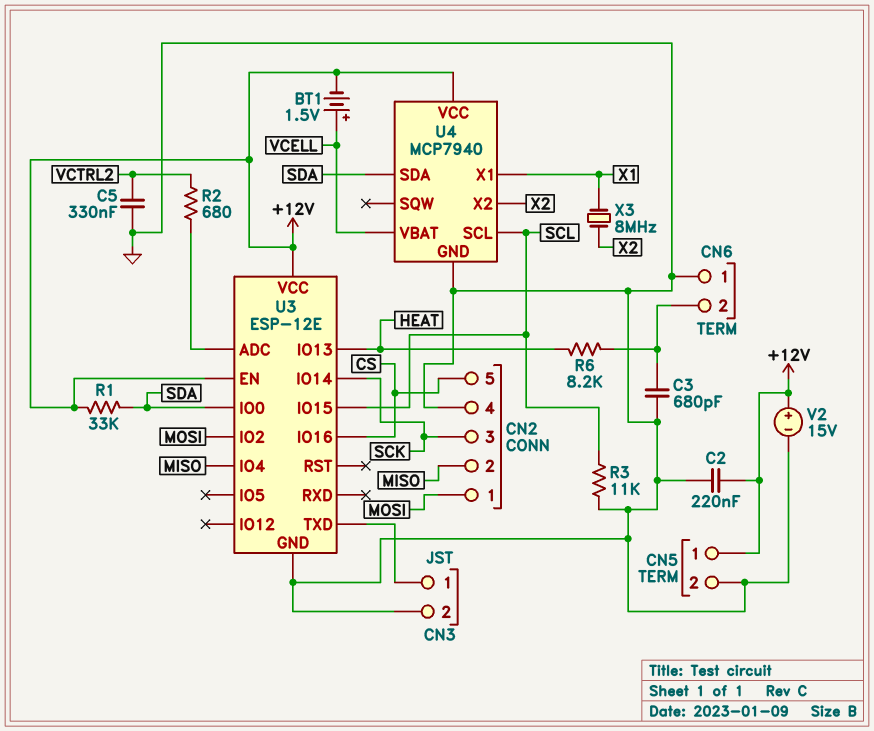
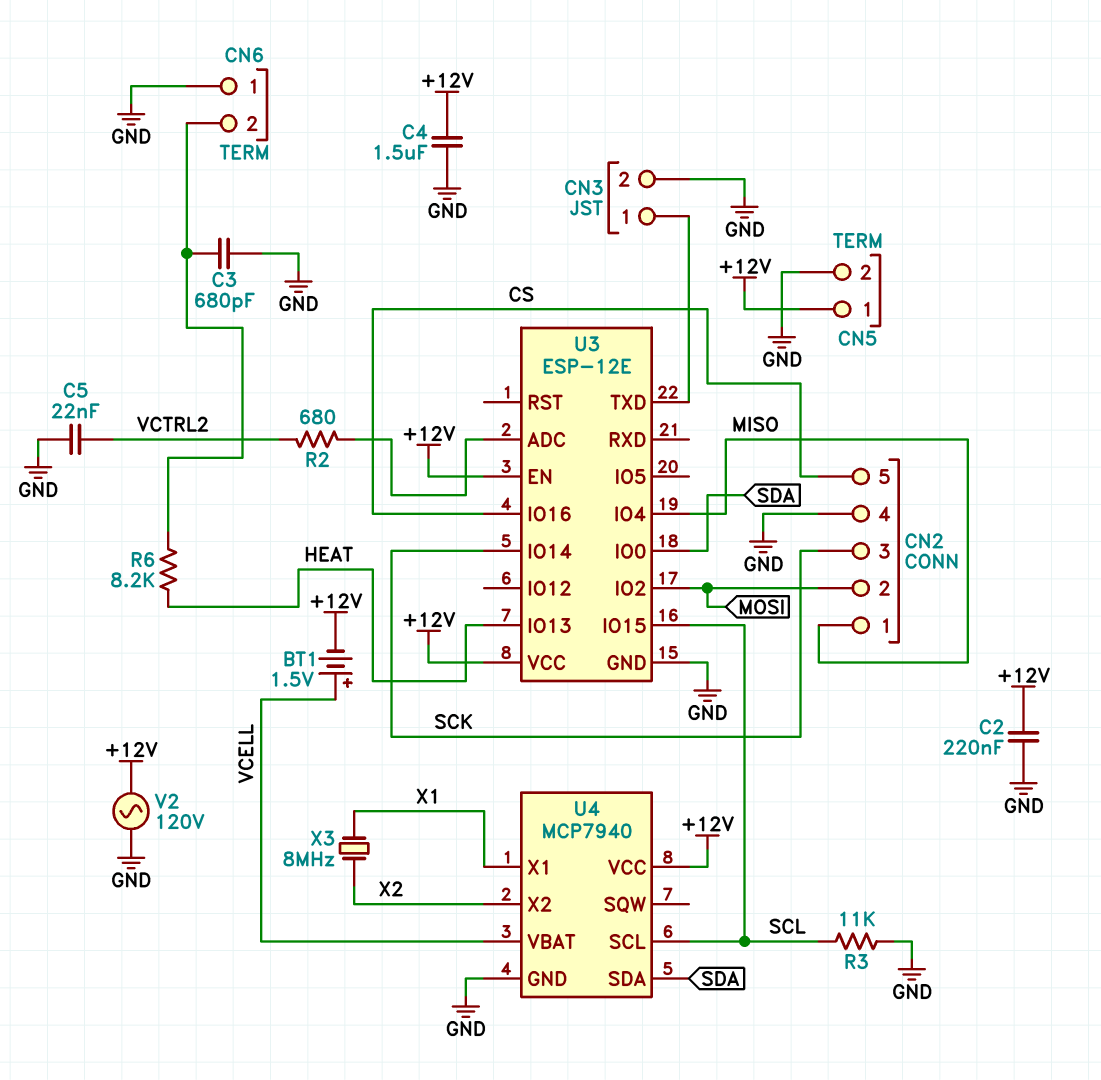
C4: none -> 1.5uF (+12V, GND)
C5: 330nF (GND, VCTRL2) -> 22nF (GND, VCTRL2)
CN2 pin 1: MOSI -> MISO
CN2 pin 2: MISO -> MOSI
R1: 33k (+12V, SDA) -> none
V2: 15V (plus +12V, minus GND) -> AC 120V (+12V, GND)

